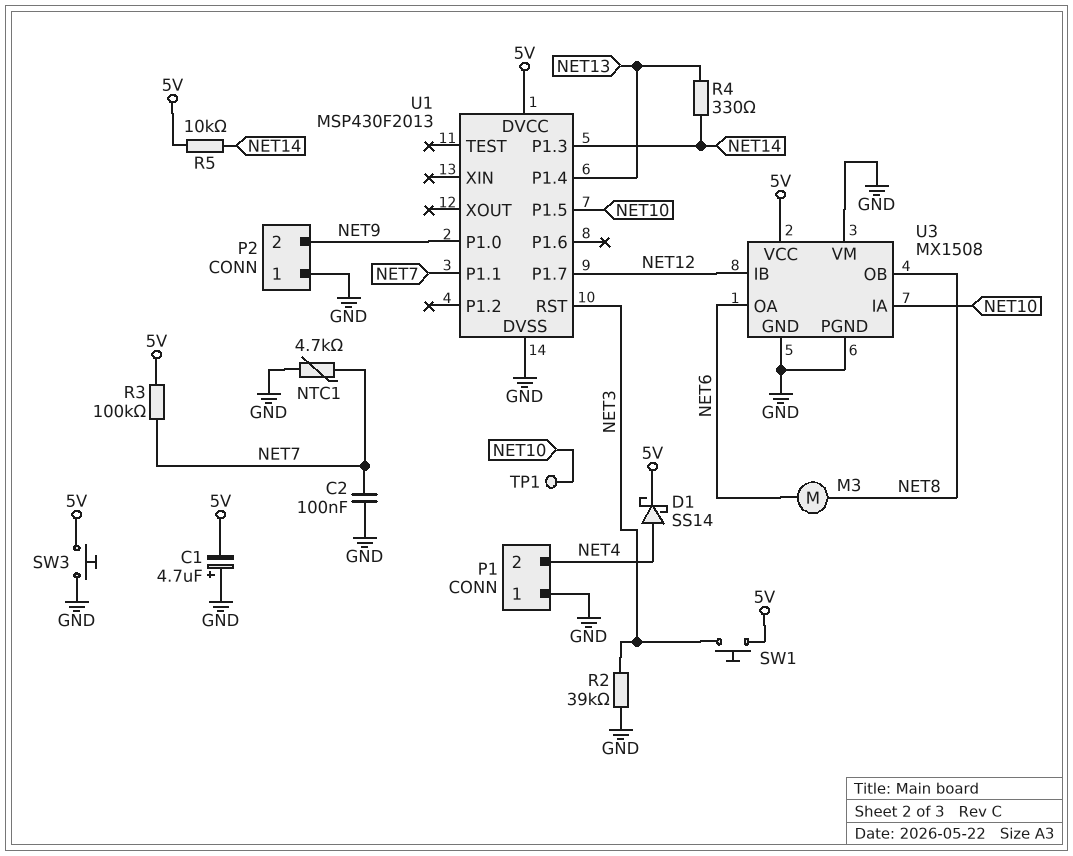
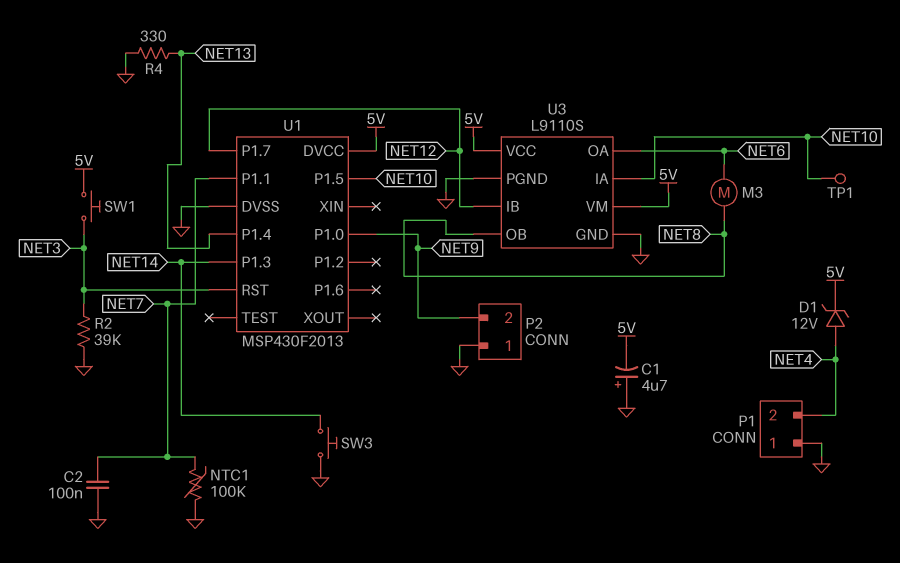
D1: schottky SS14 (A NET4, K 5V) -> zener 12V (A NET4, K 5V)
NTC1: 4.7k (GND, NET7) -> 100k (GND, NET7)
R3: 100k (5V, NET7) -> none
R4: 330 (NET13, NET14) -> 330 (GND, NET13)
R5: 10k (5V, NET14) -> none
SW3: button (5V, GND) -> button (GND, NET14)
U3: MX1508 -> L9110S
U3 pin VM: GND -> 5V

